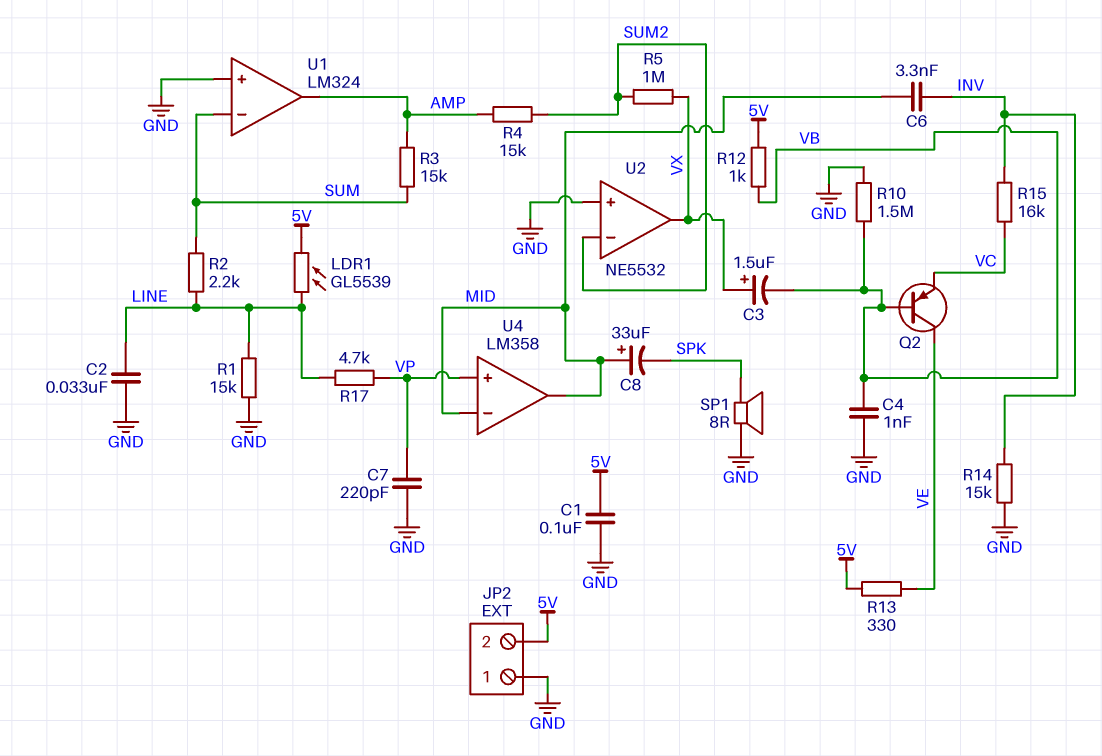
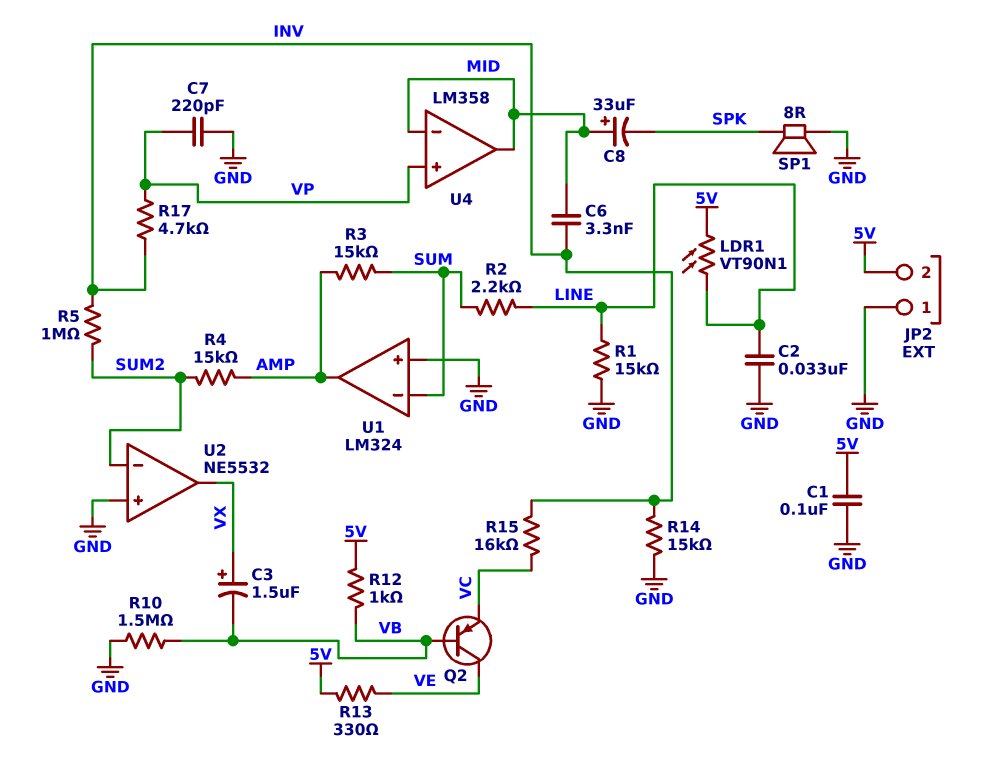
C4: 1nF (GND, VB) -> none
LDR1: GL5539 (5V, LINE) -> VT90N1 (5V, LINE)
R5: 1M (SUM2, VX) -> 1M (INV, SUM2)
R17: 4.7k (LINE, VP) -> 4.7k (INV, VP)

